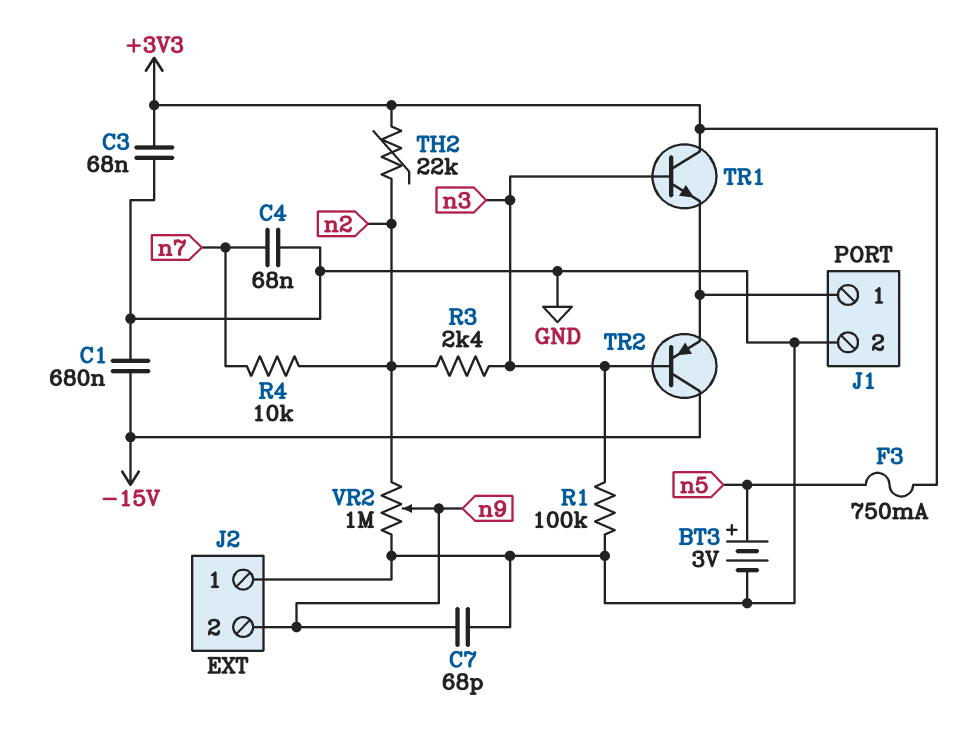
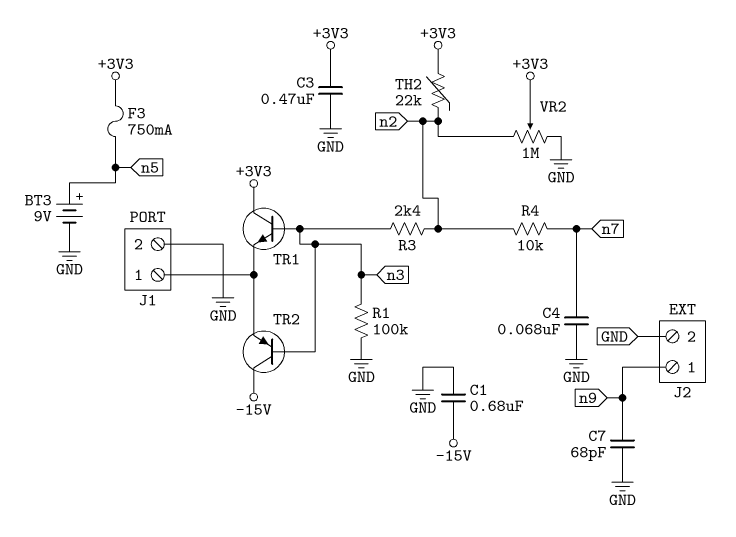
BT3: 3V (plus n5, minus GND) -> 9V (plus n5, minus GND)
C3: 68nF (+3V3, GND) -> 470nF (+3V3, GND)
J2 pin 1: GND -> n9
J2 pin 2: n9 -> GND
VR2: 1M (GND, n2, wiper n9) -> 1M (GND, n2, wiper +3V3)

